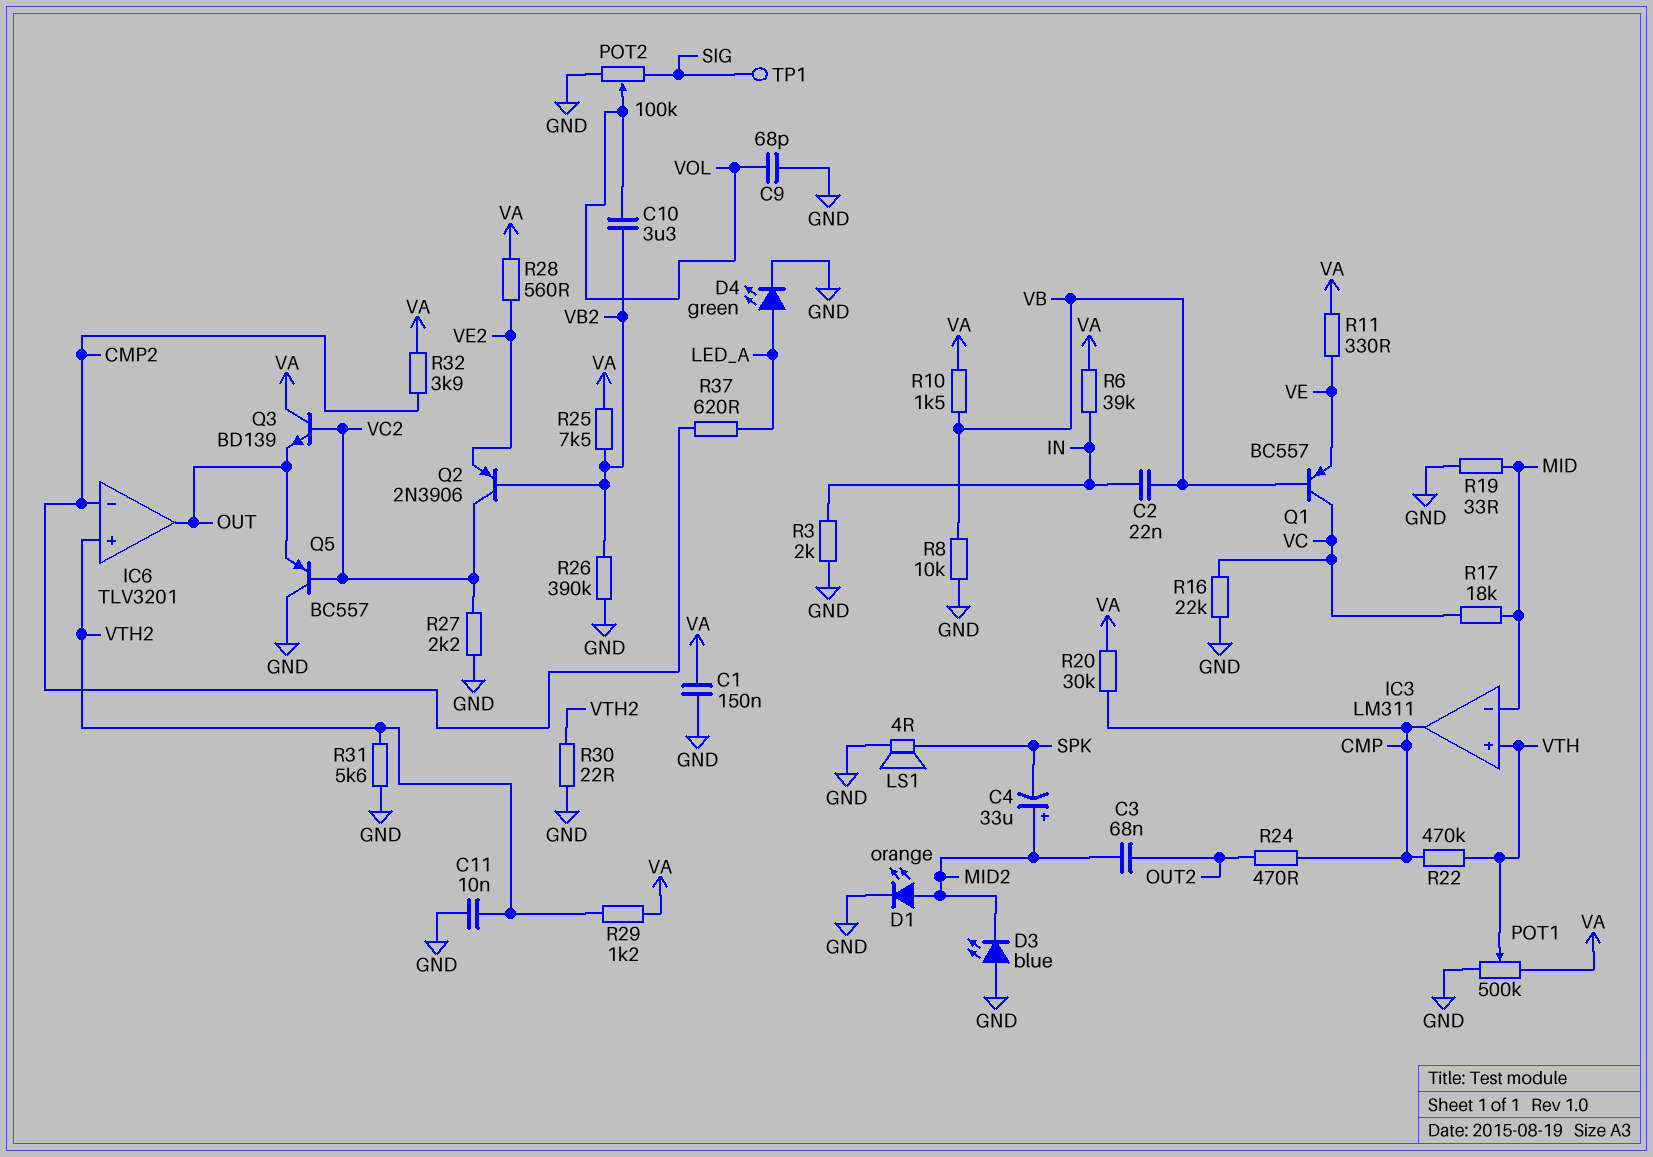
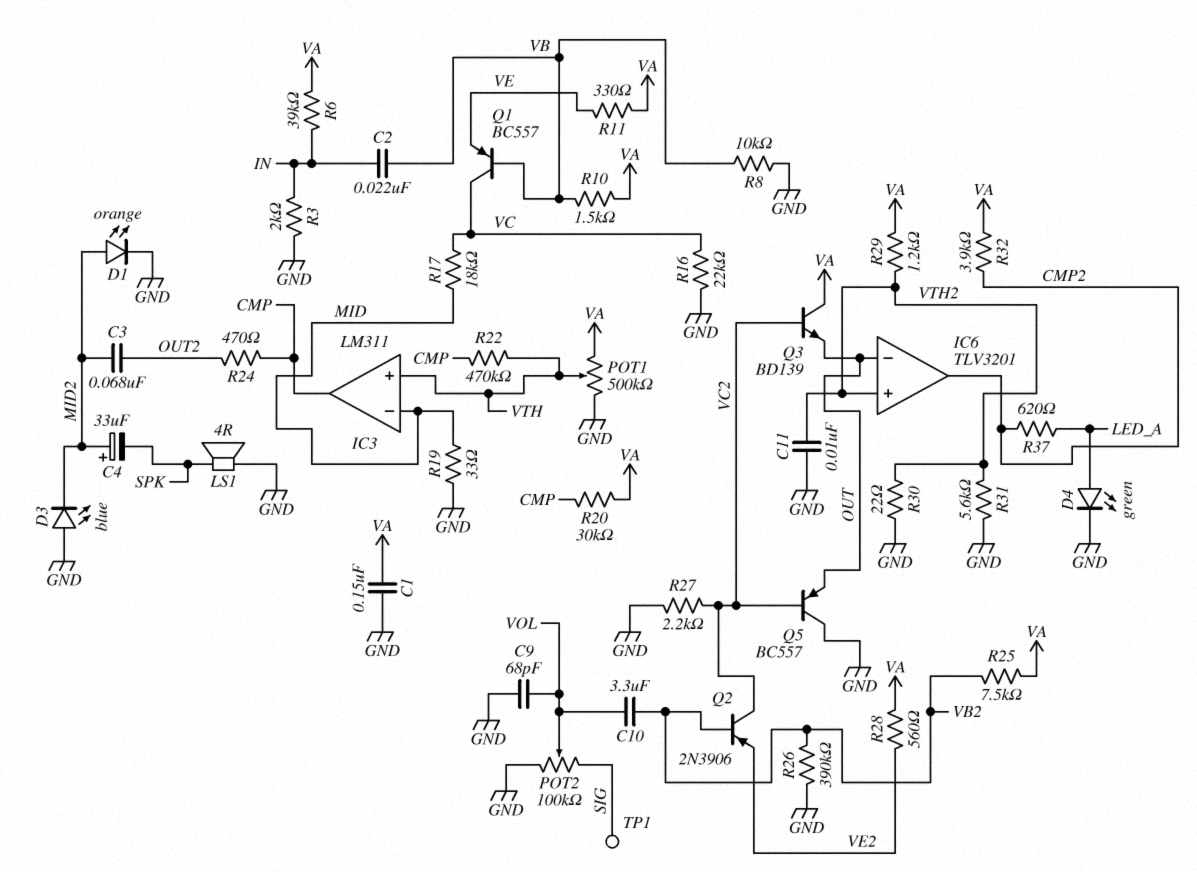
IC6 pin in-: CMP2 -> OUT
IC6 pin out: OUT -> CMP2

